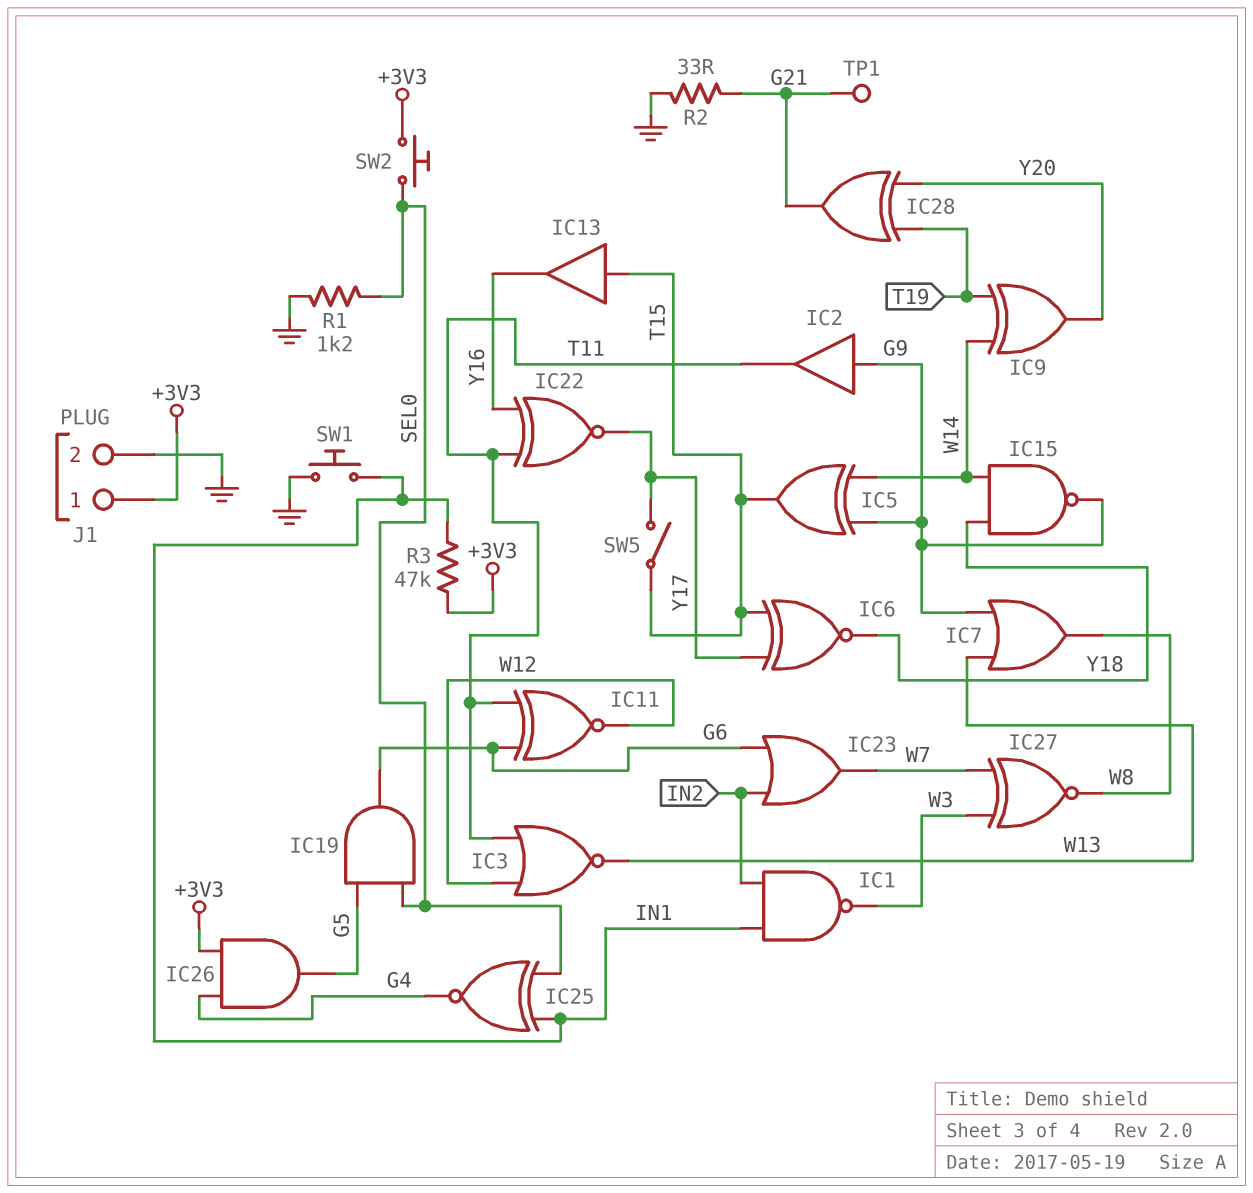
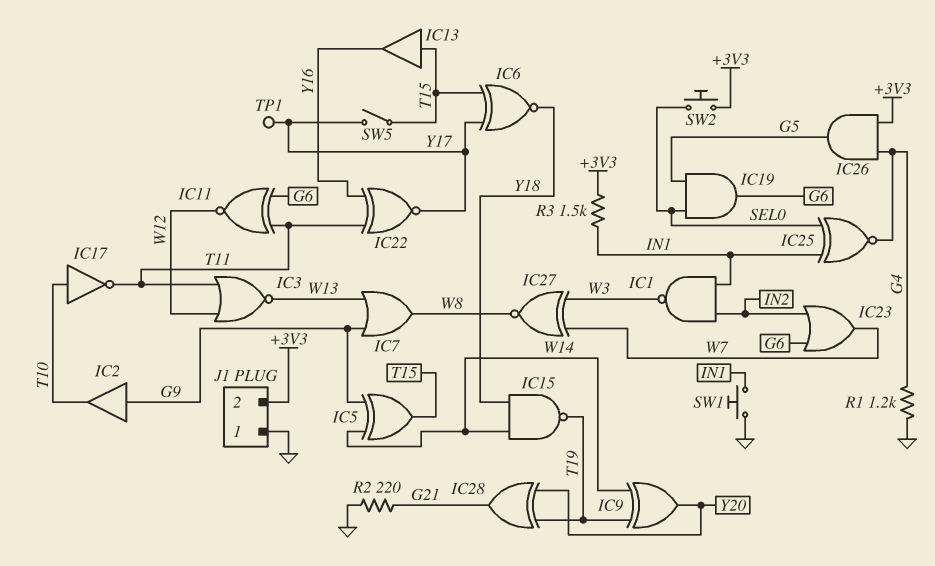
IC2: buffer (in G9, out T11) -> buffer (in G9, out T10)
IC15: NAND (in W14, in Y18, out G9) -> NAND (in W14, in Y18, out T19)
IC17: none -> NOT (in T10, out T11)
J1 pin 1: +3V3 -> GND
J1 pin 2: GND -> +3V3
R1: 1.2k (GND, SEL0) -> 1.2k (G4, GND)
R2: 33 (G21, GND) -> 220 (G21, GND)
R3: 47k (+3V3, IN1) -> 1.5k (+3V3, IN1)
TP1: test point (G21) -> test point (Y17)

